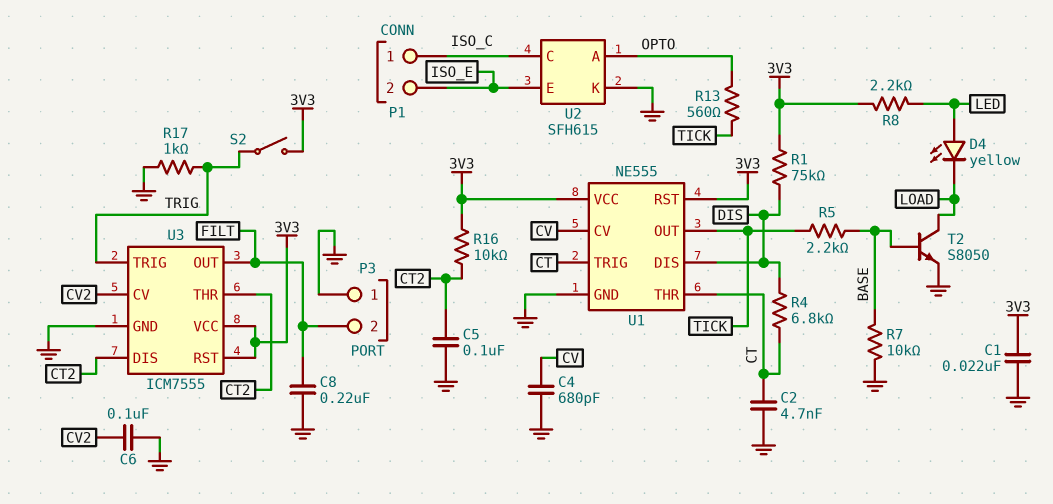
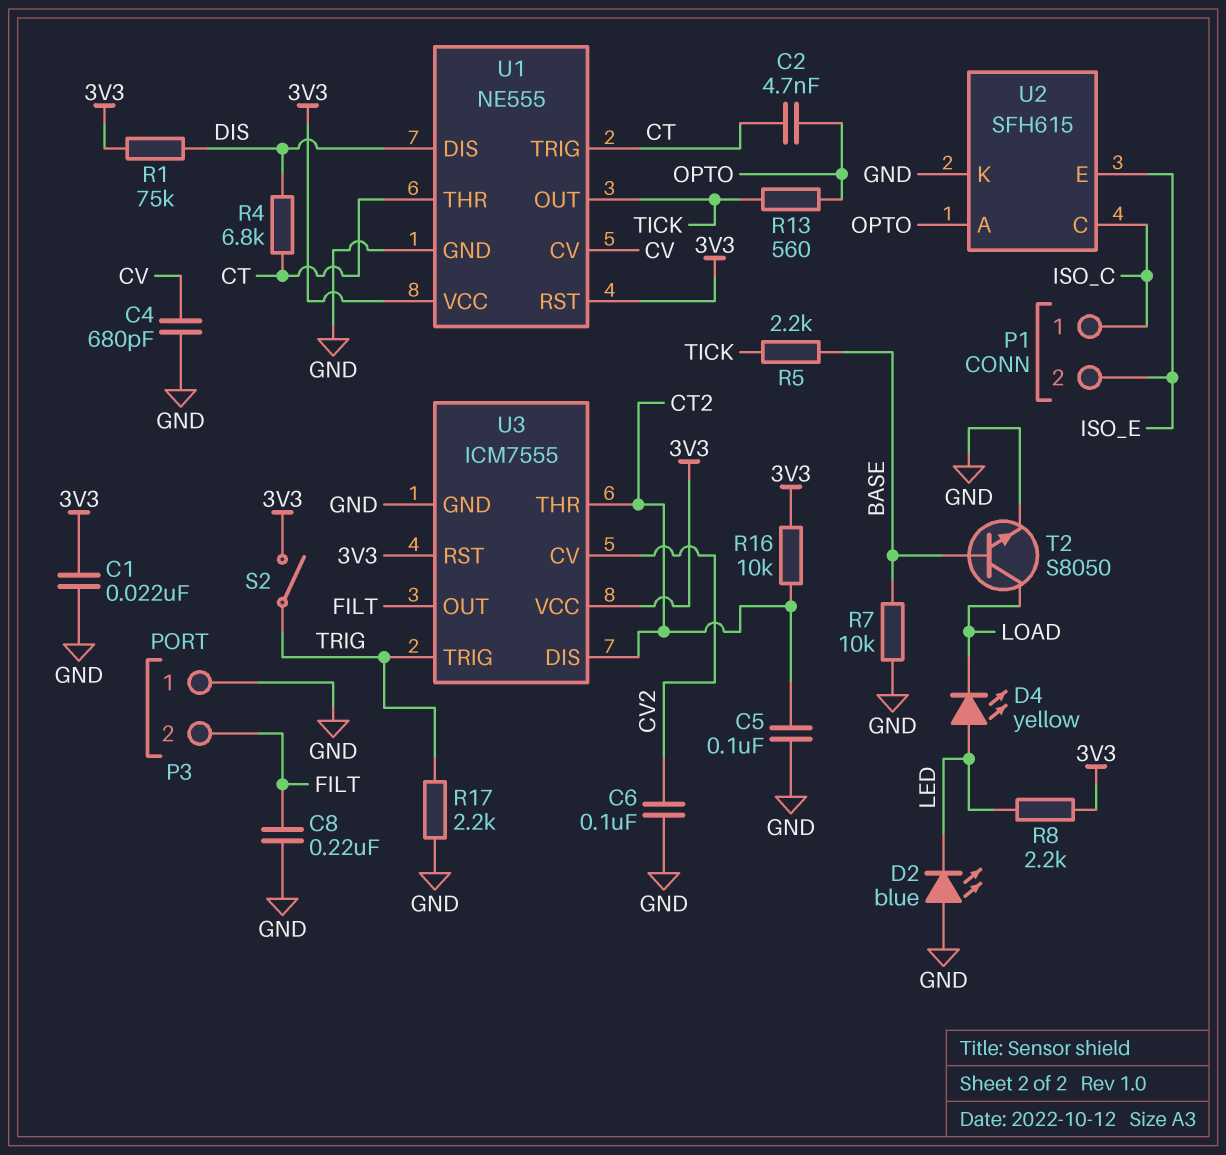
C2: 4.7nF (CT, GND) -> 4.7nF (CT, OPTO)
D2: none -> LED blue (A GND, K LED)
R17: 1k (GND, TRIG) -> 2.2k (GND, TRIG)

